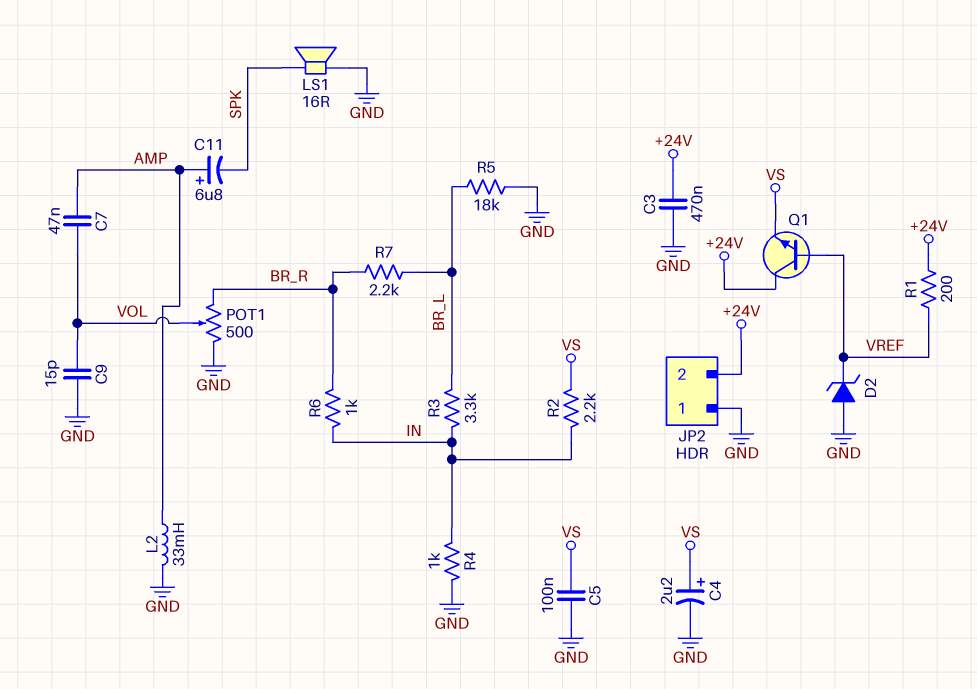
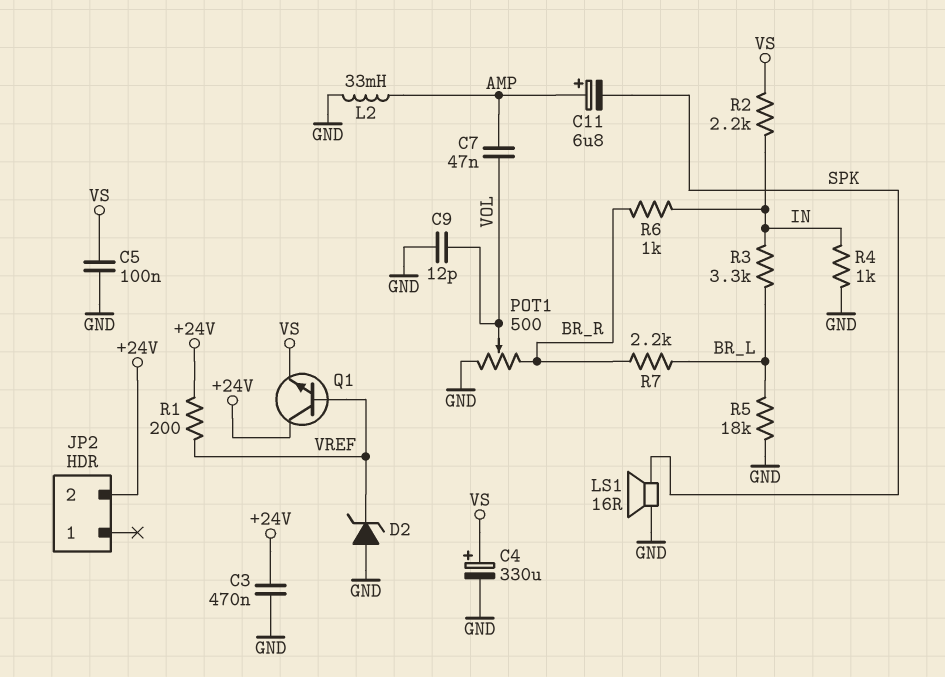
C4: 2.2uF (plus VS, minus GND) -> 330uF (plus VS, minus GND)
C9: 15pF (GND, VOL) -> 12pF (GND, VOL)
JP2 pin 1: GND -> none

